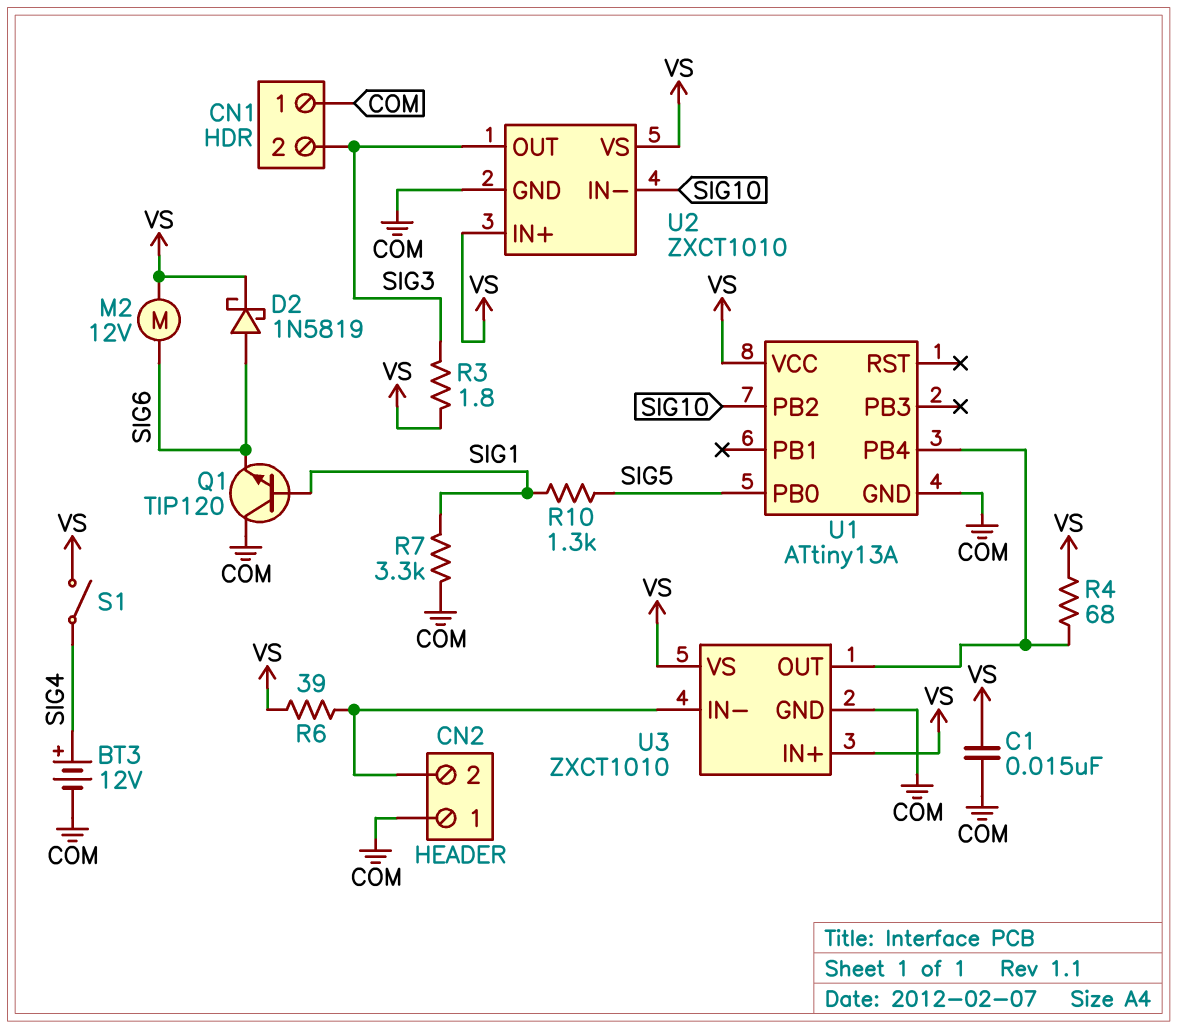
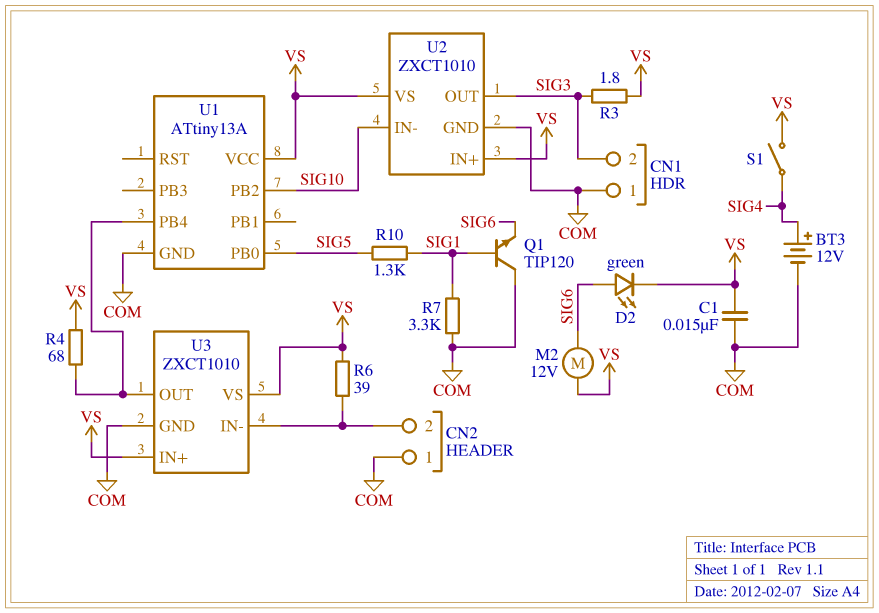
D2: schottky 1N5819 (A SIG6, K VS) -> LED green (A SIG6, K VS)

